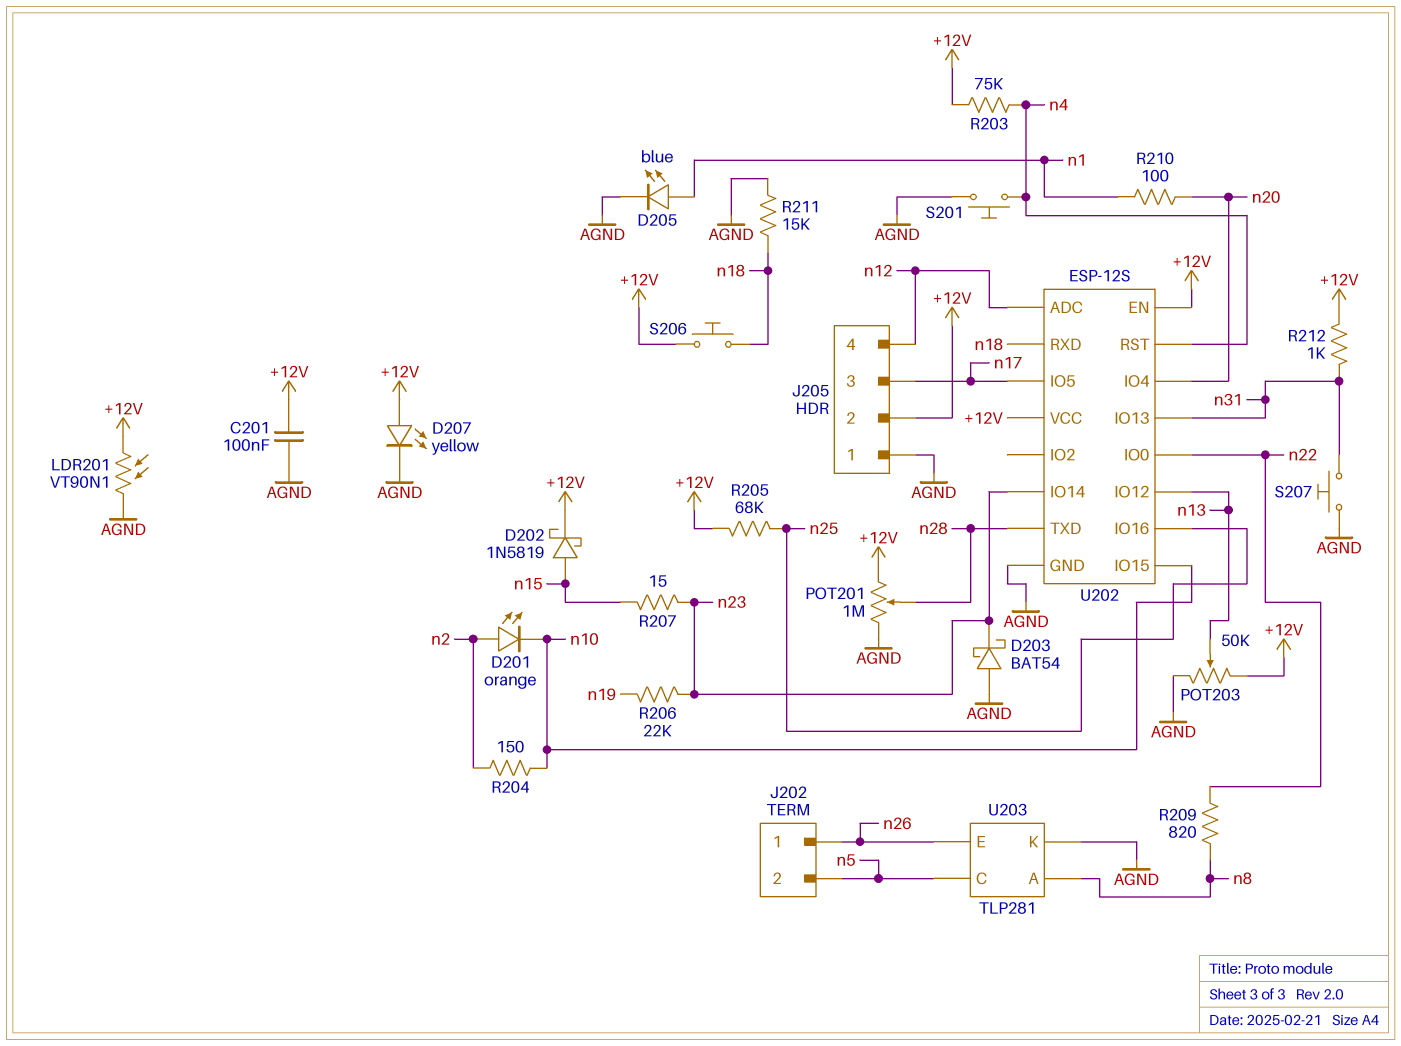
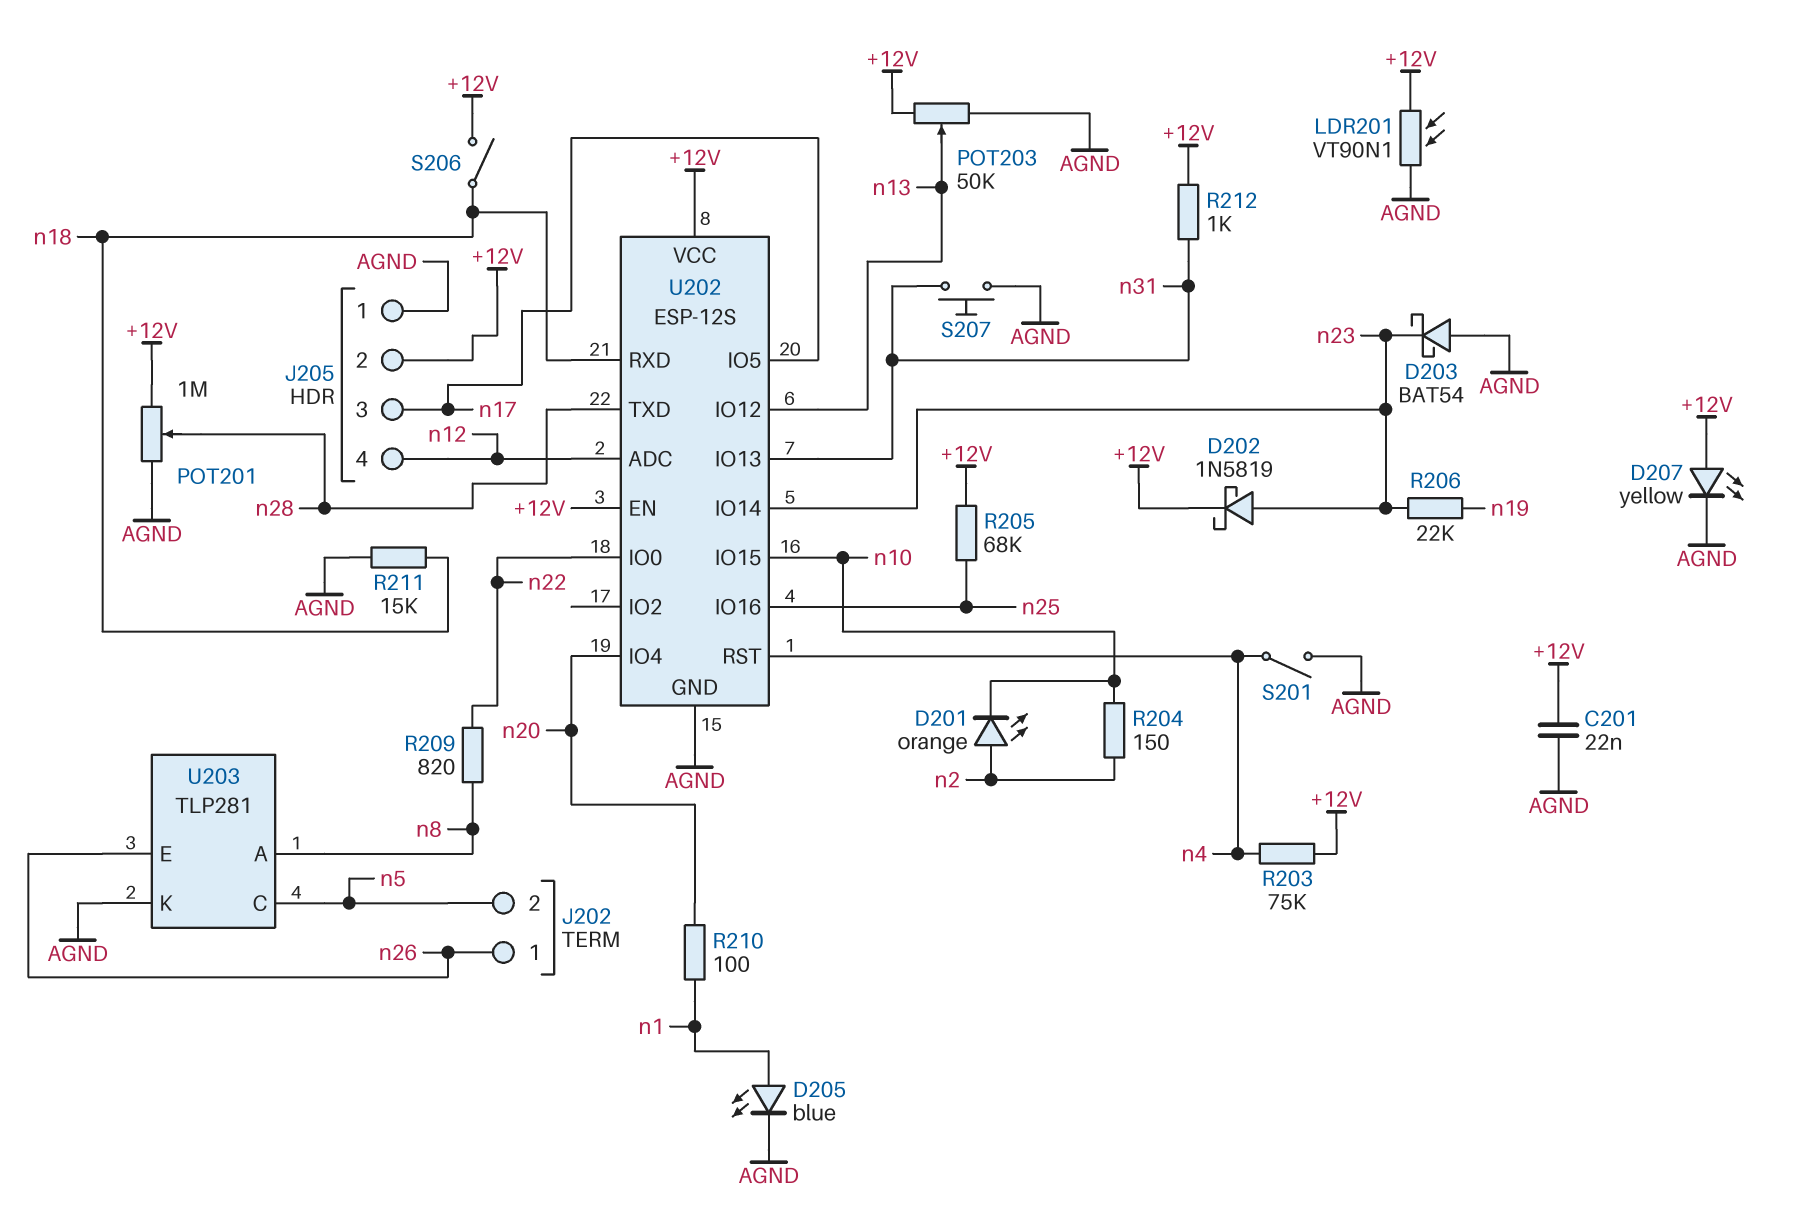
C201: 100nF (+12V, AGND) -> 22nF (+12V, AGND)
D202: schottky 1N5819 (A n15, K +12V) -> schottky 1N5819 (A n23, K +12V)
R207: 15 (n15, n23) -> none
S201: button (AGND, n4) -> switch (AGND, n4)
S206: button (+12V, n18) -> switch (+12V, n18)

